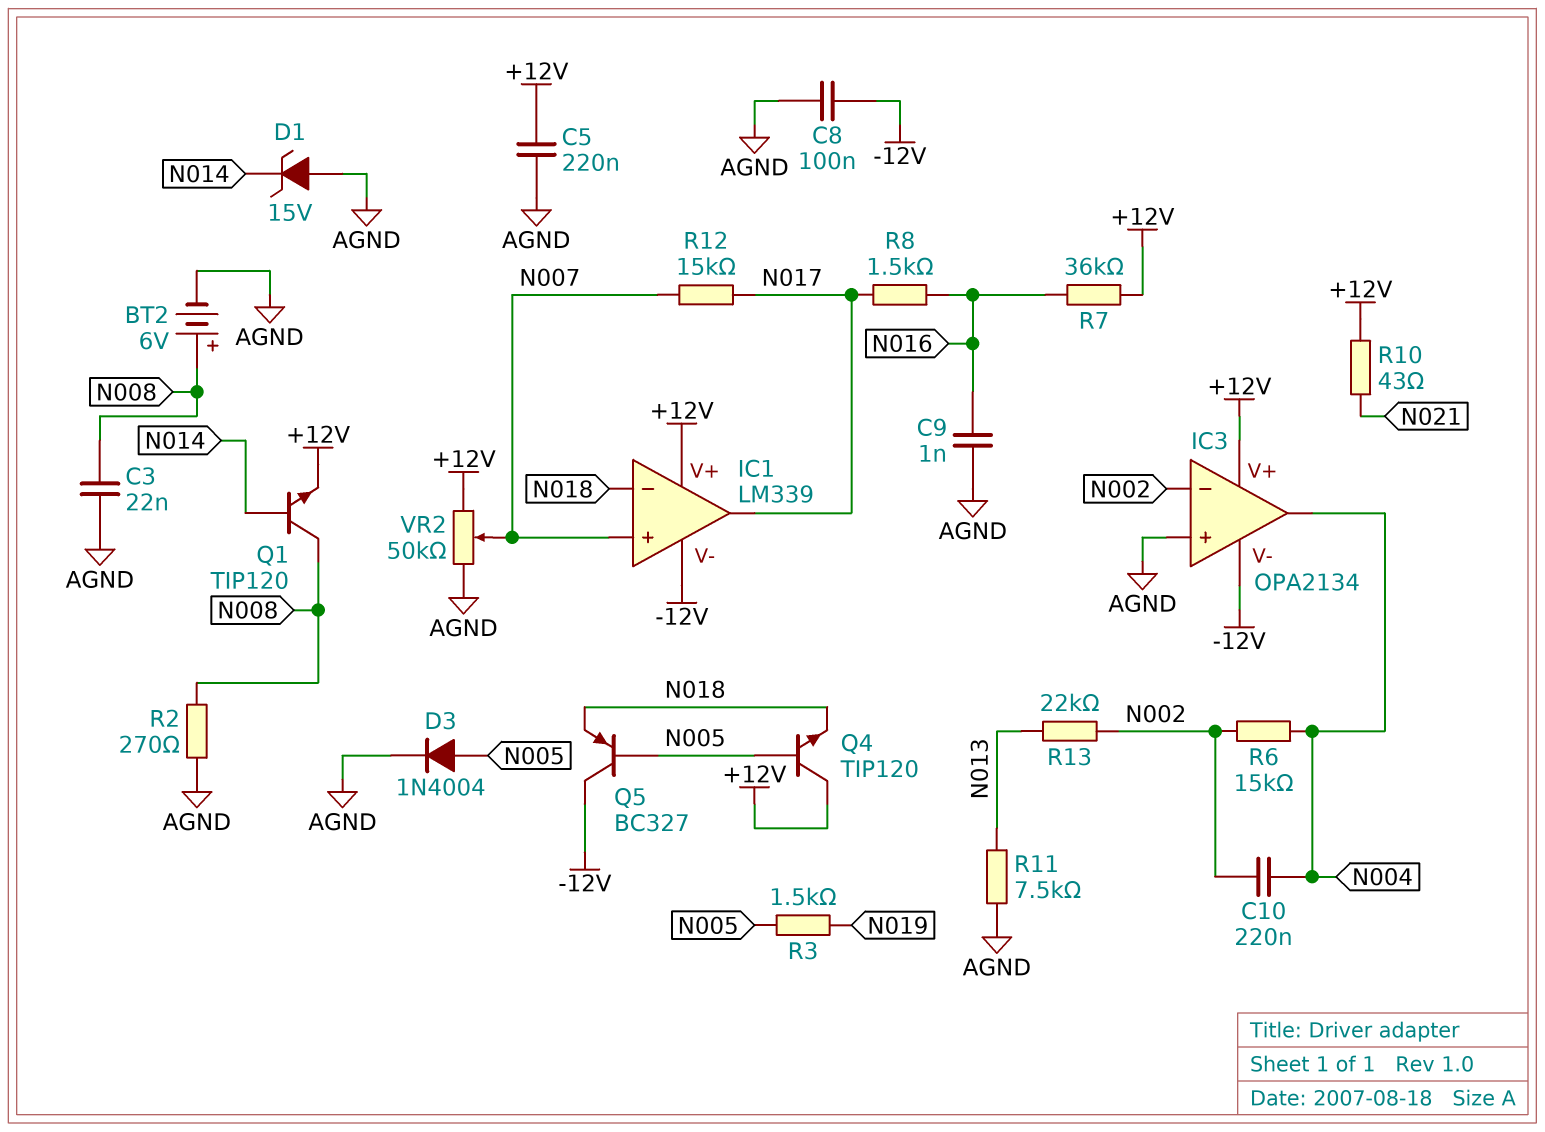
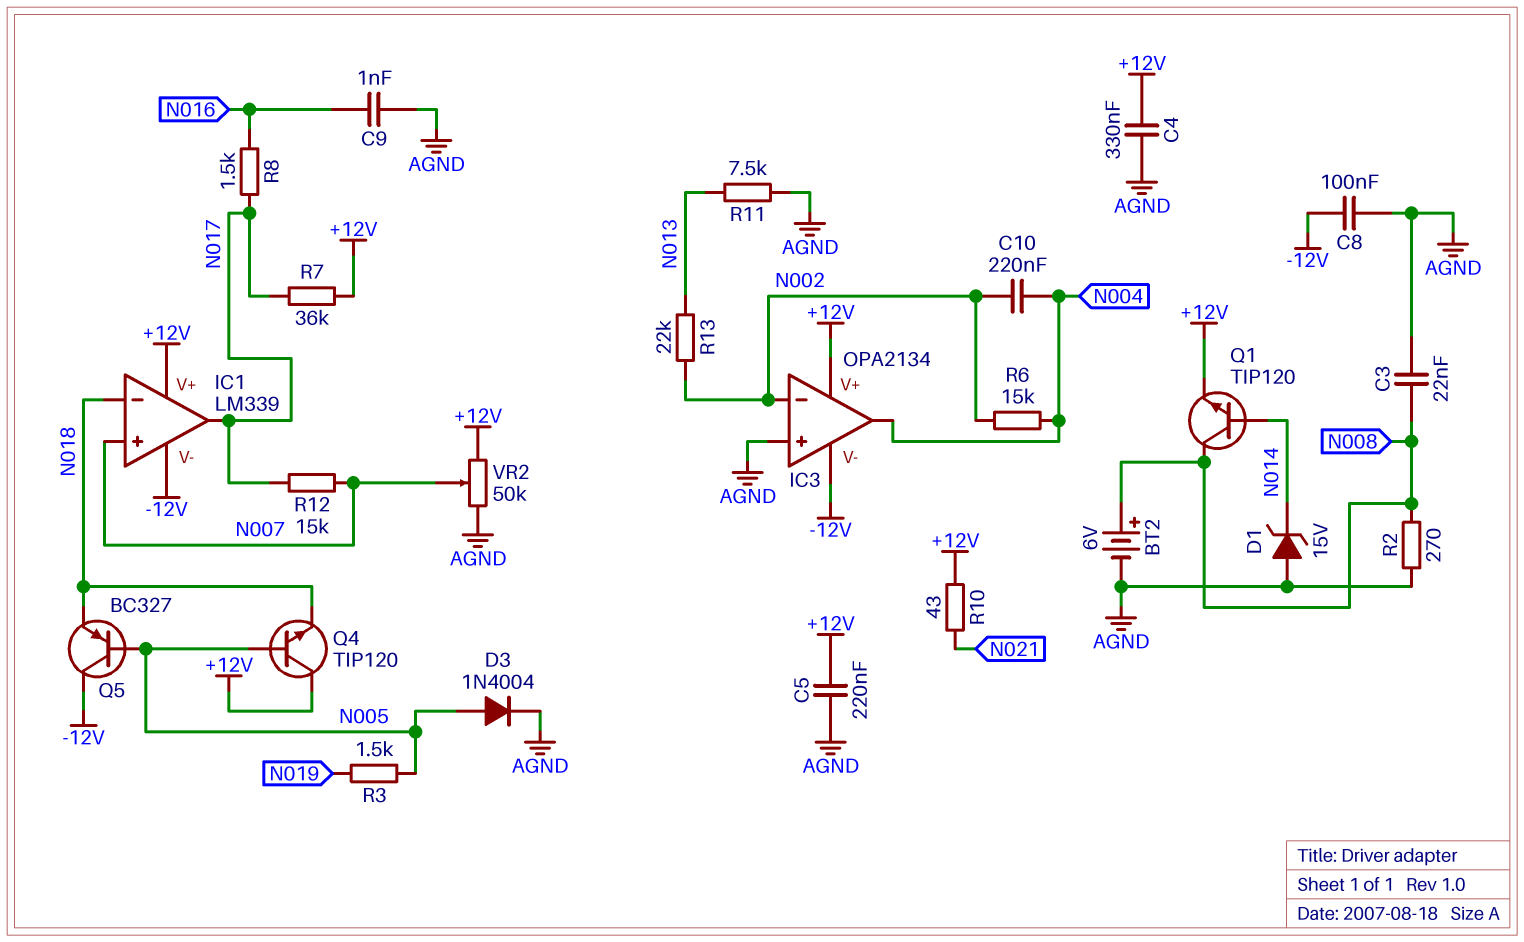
C4: none -> 330nF (+12V, AGND)
R7: 36k (+12V, N016) -> 36k (+12V, N017)

